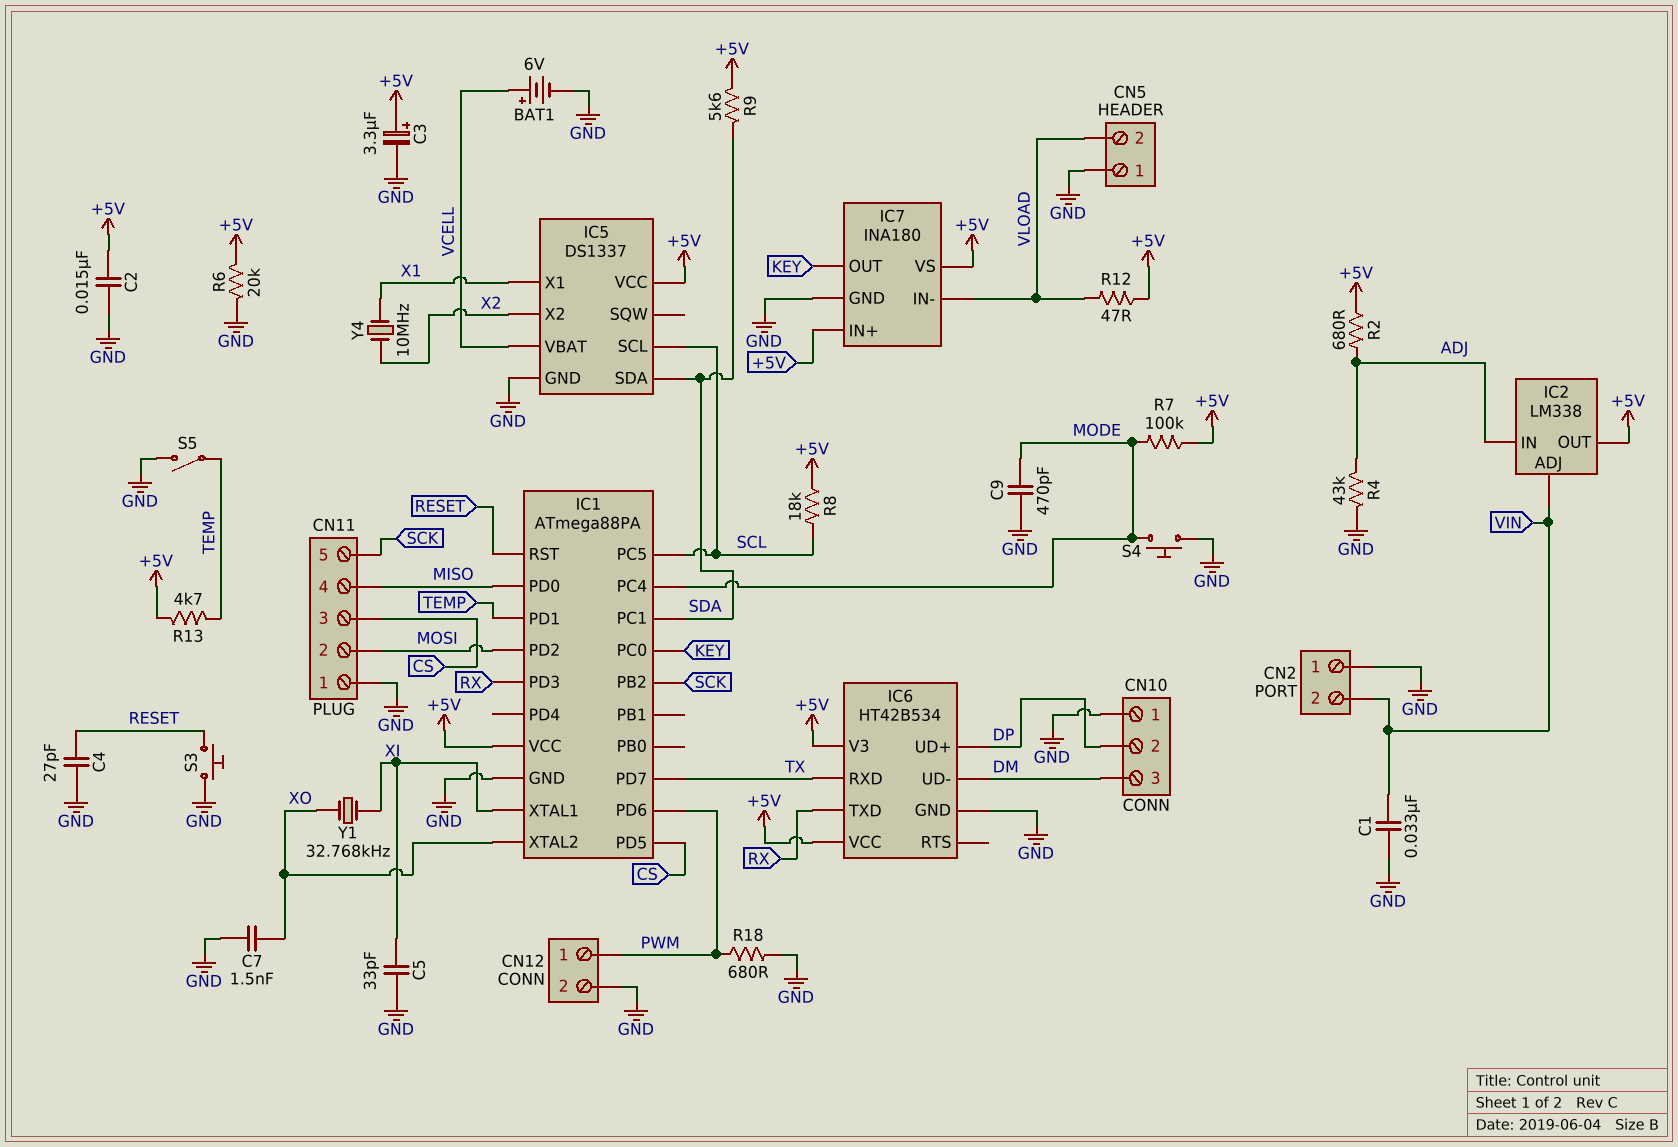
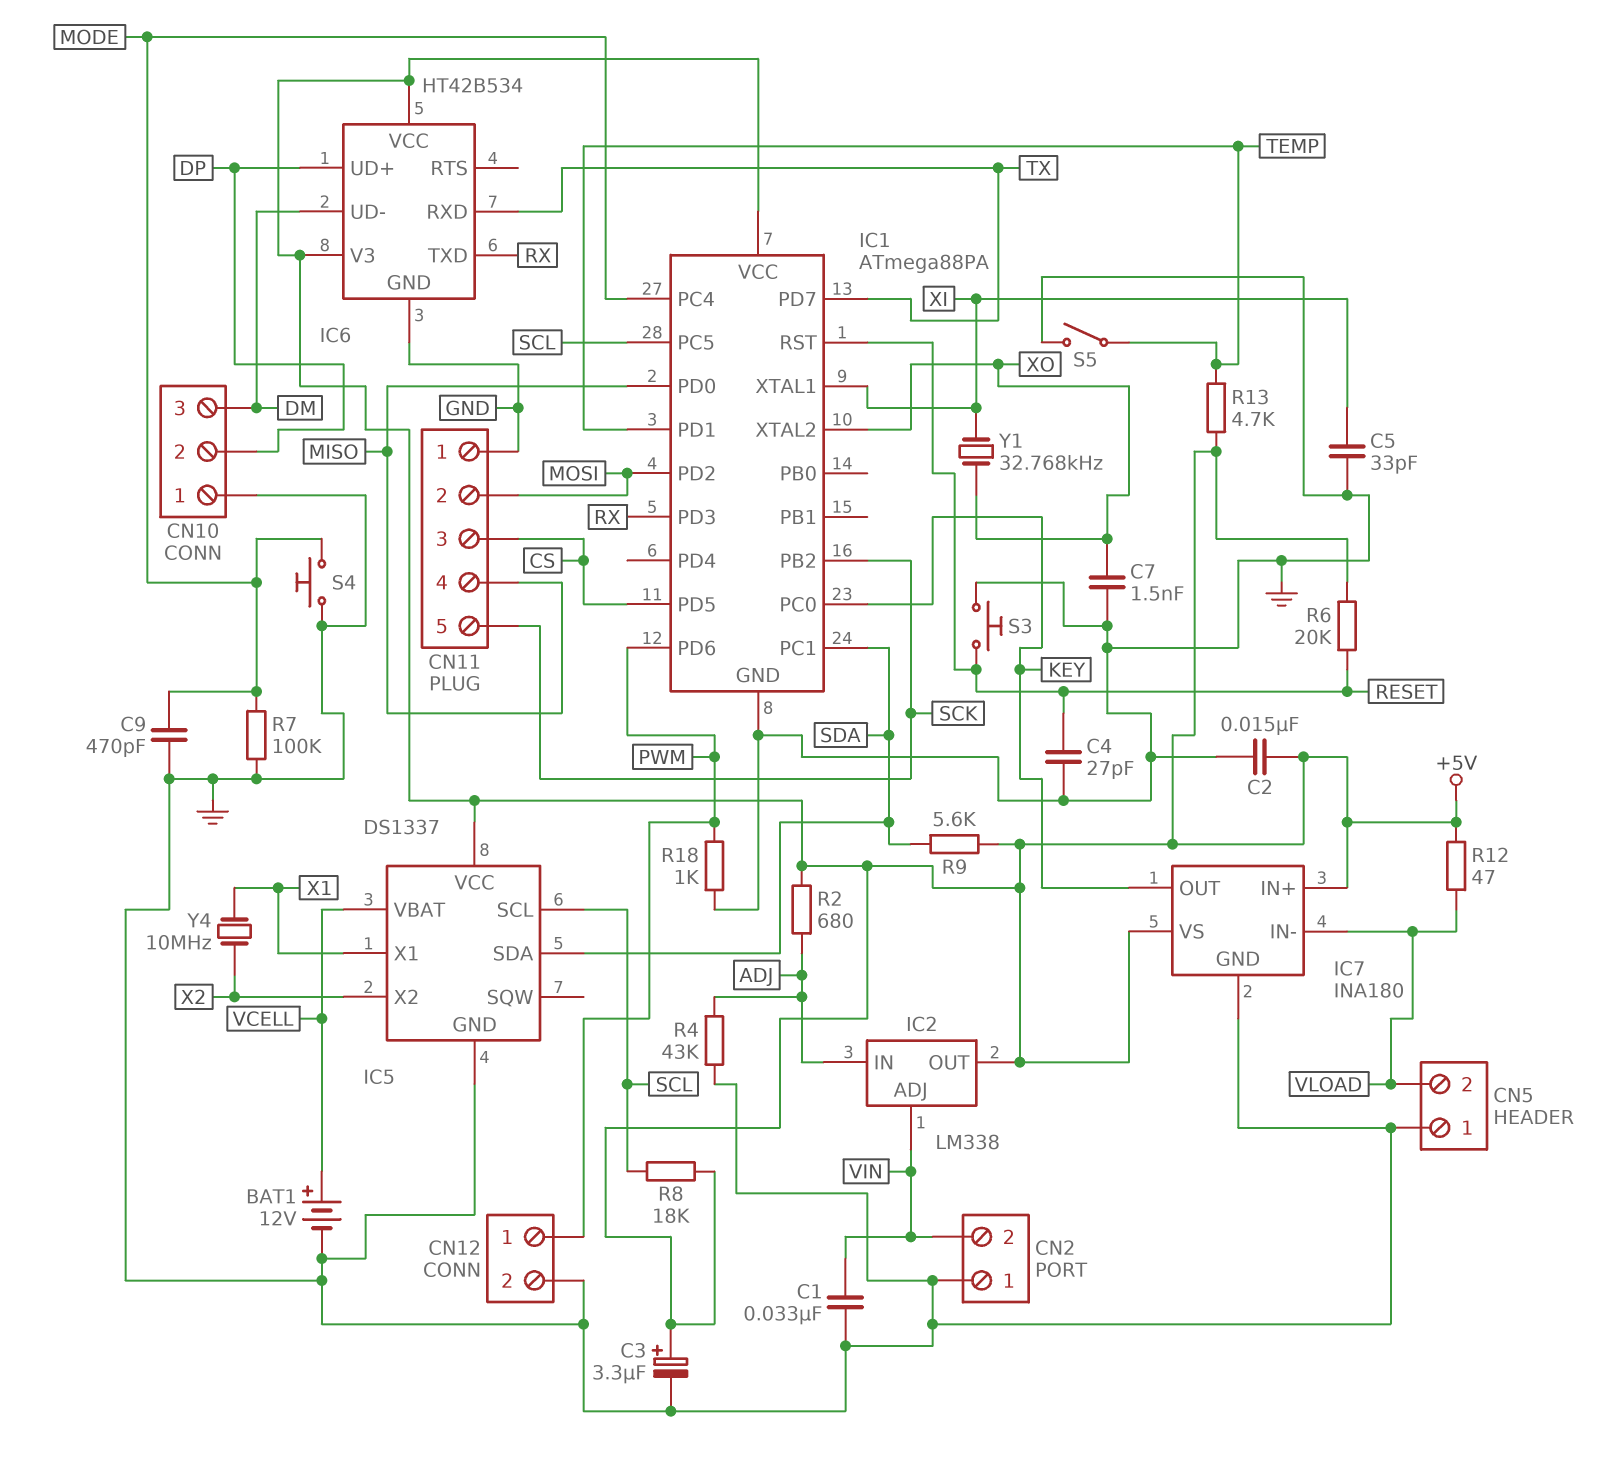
BAT1: 6V (plus VCELL, minus GND) -> 12V (plus VCELL, minus GND)
R6: 20k (+5V, GND) -> 20k (+5V, RESET)
R7: 100k (+5V, MODE) -> 100k (GND, MODE)
R18: 680 (GND, PWM) -> 1k (GND, PWM)

